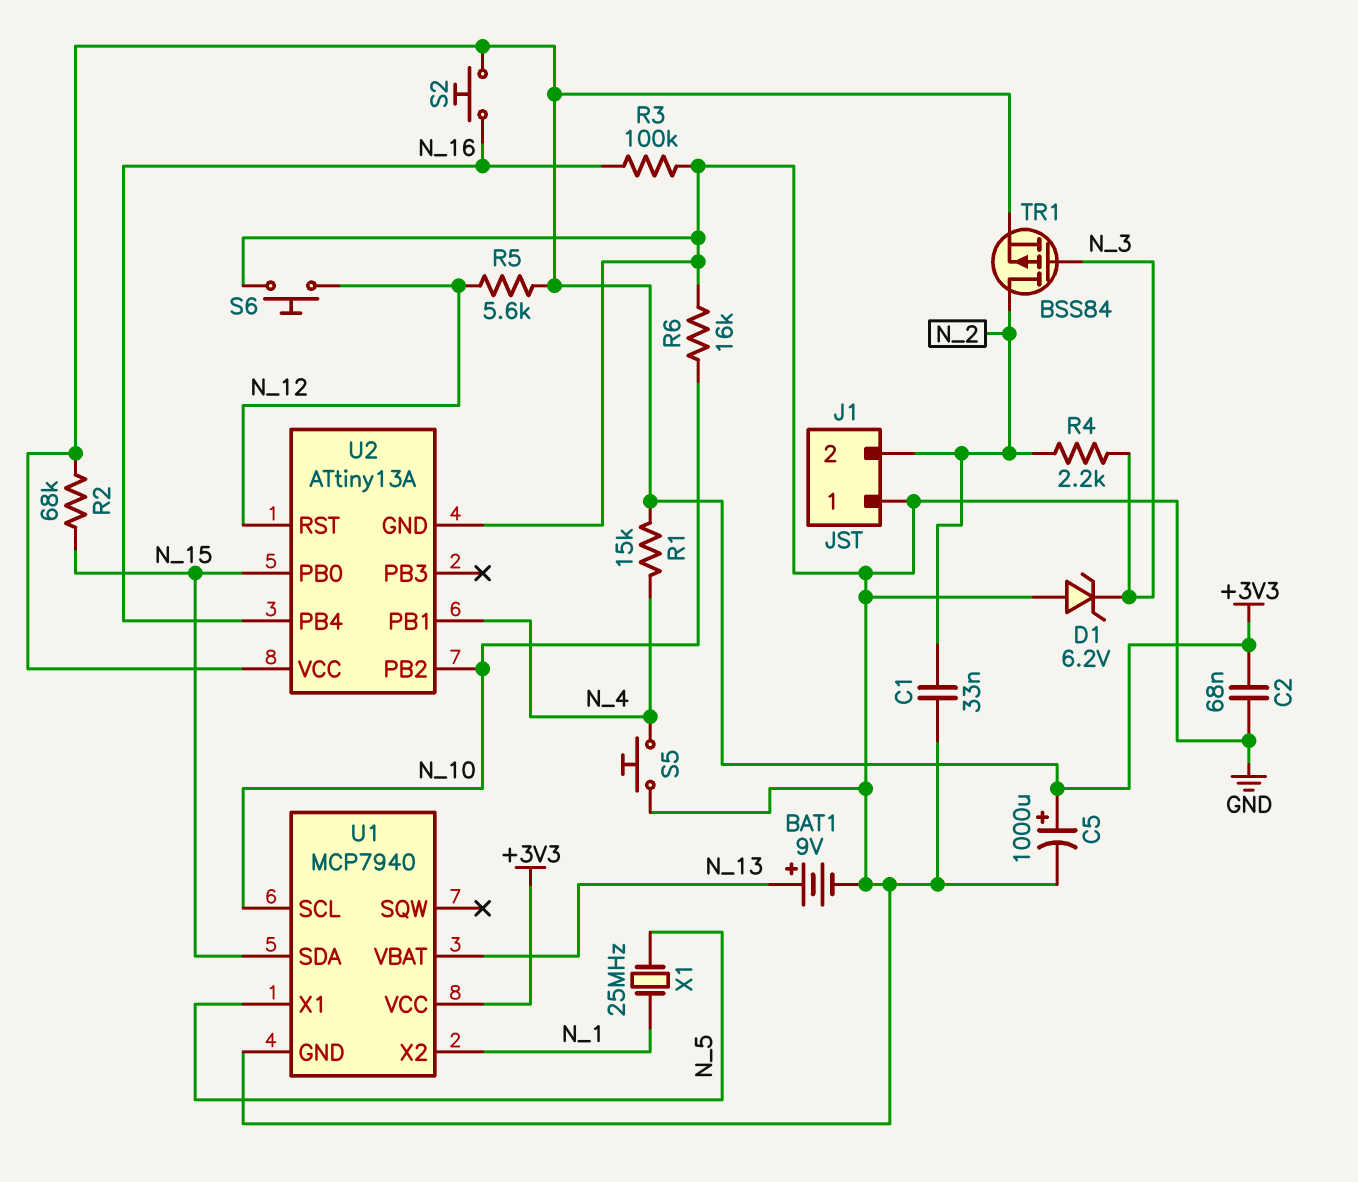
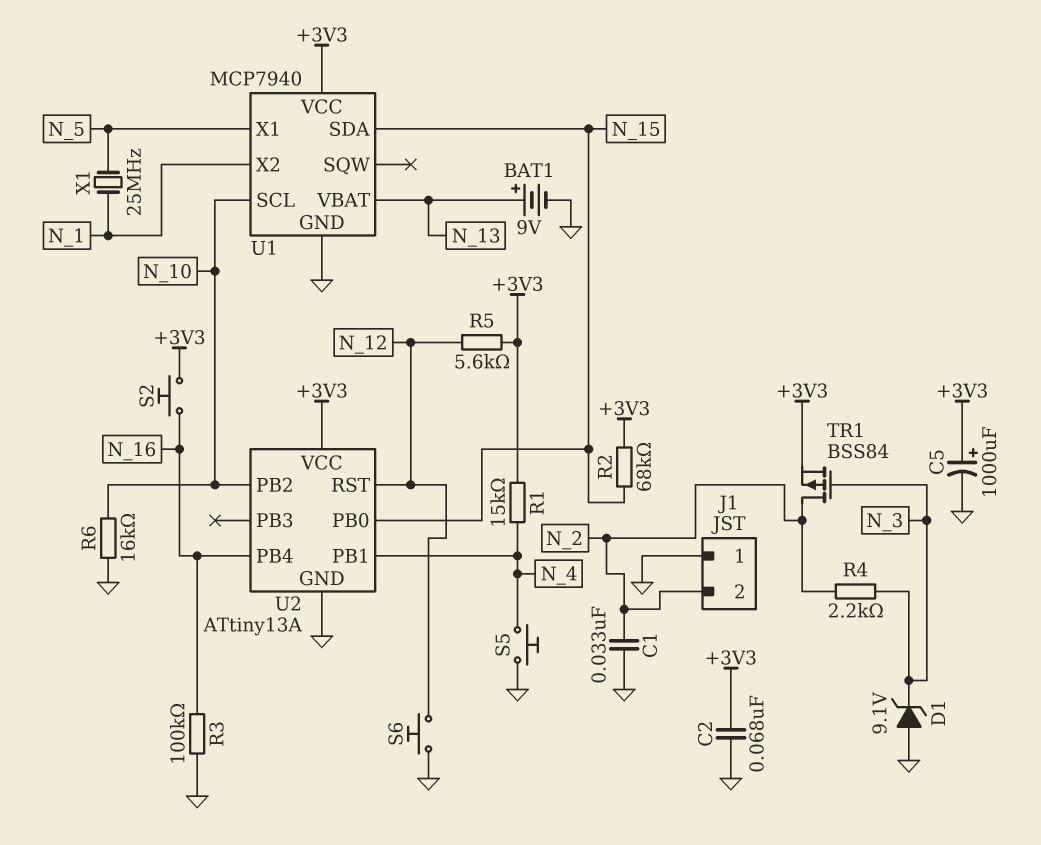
D1: zener 6.2V (A GND, K N_3) -> zener 9.1V (A GND, K N_3)

